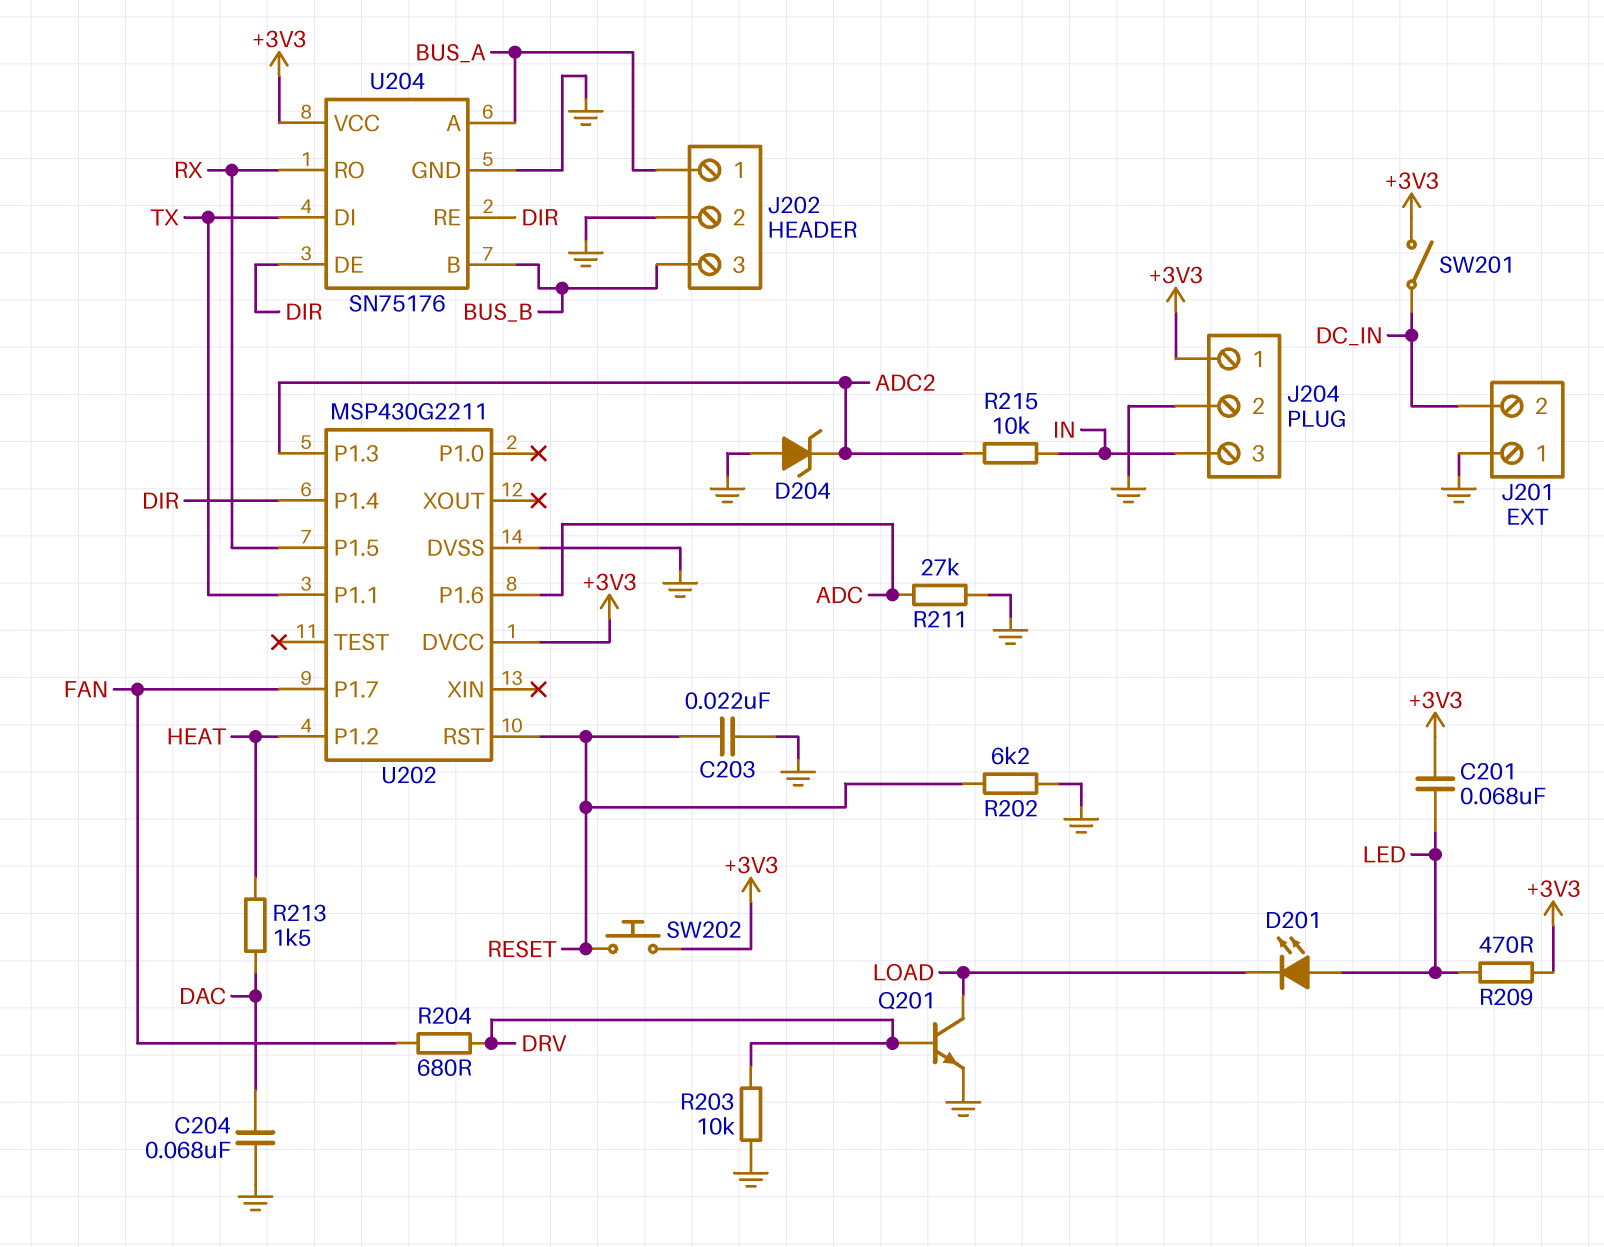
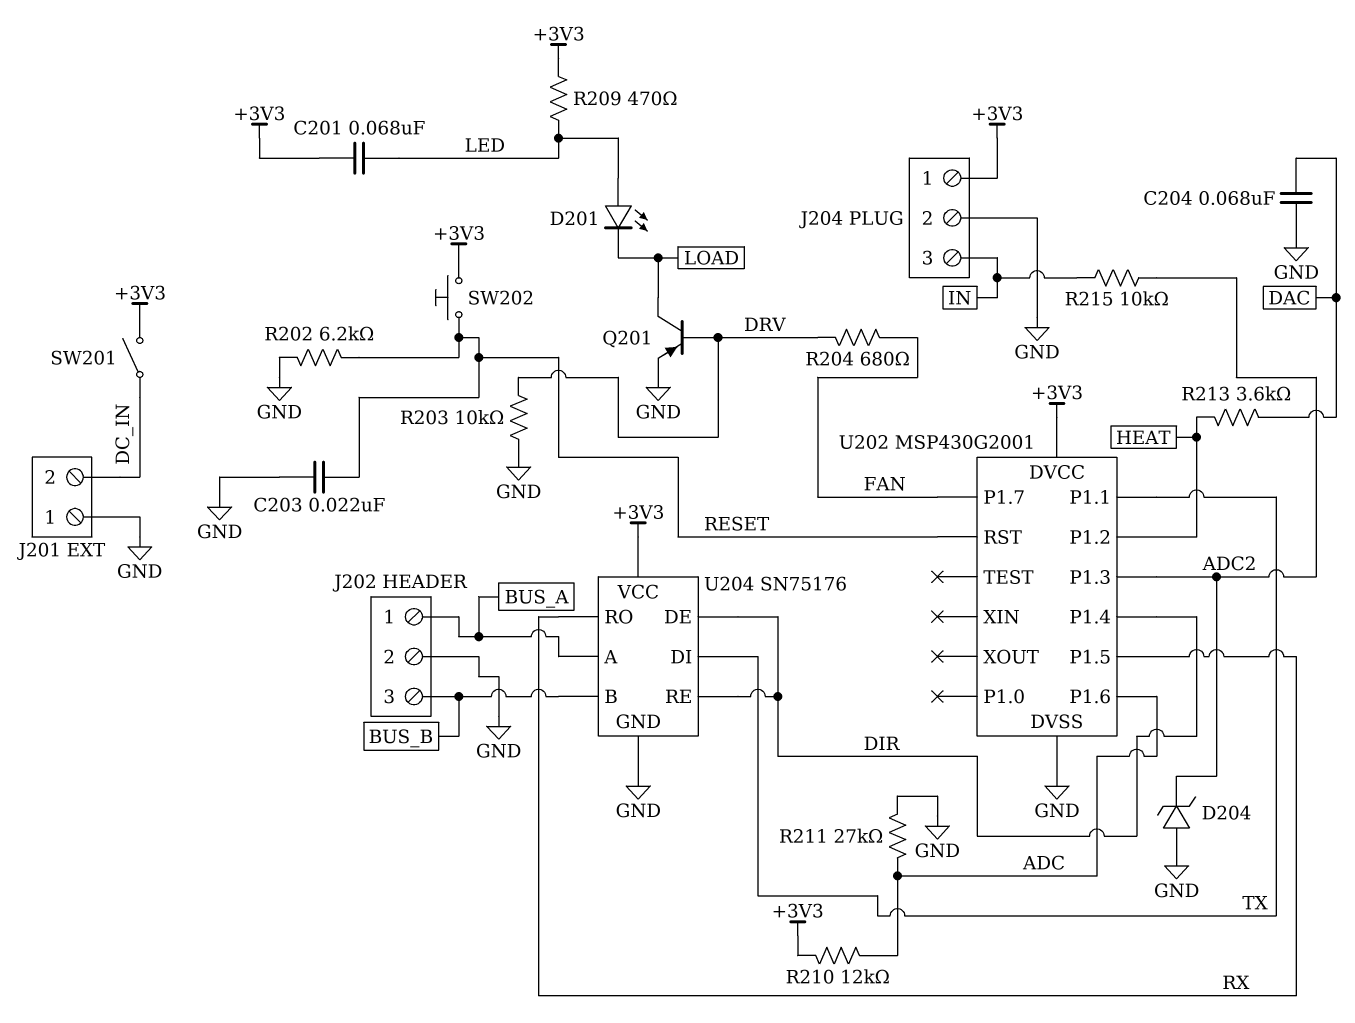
Q201: NPN (B DRV, C LOAD, E GND) -> PNP (B DRV, C LOAD, E GND)
R210: none -> 12k (+3V3, ADC)
R213: 1.5k (DAC, HEAT) -> 3.6k (DAC, HEAT)
U202: MSP430G2211 -> MSP430G2001

